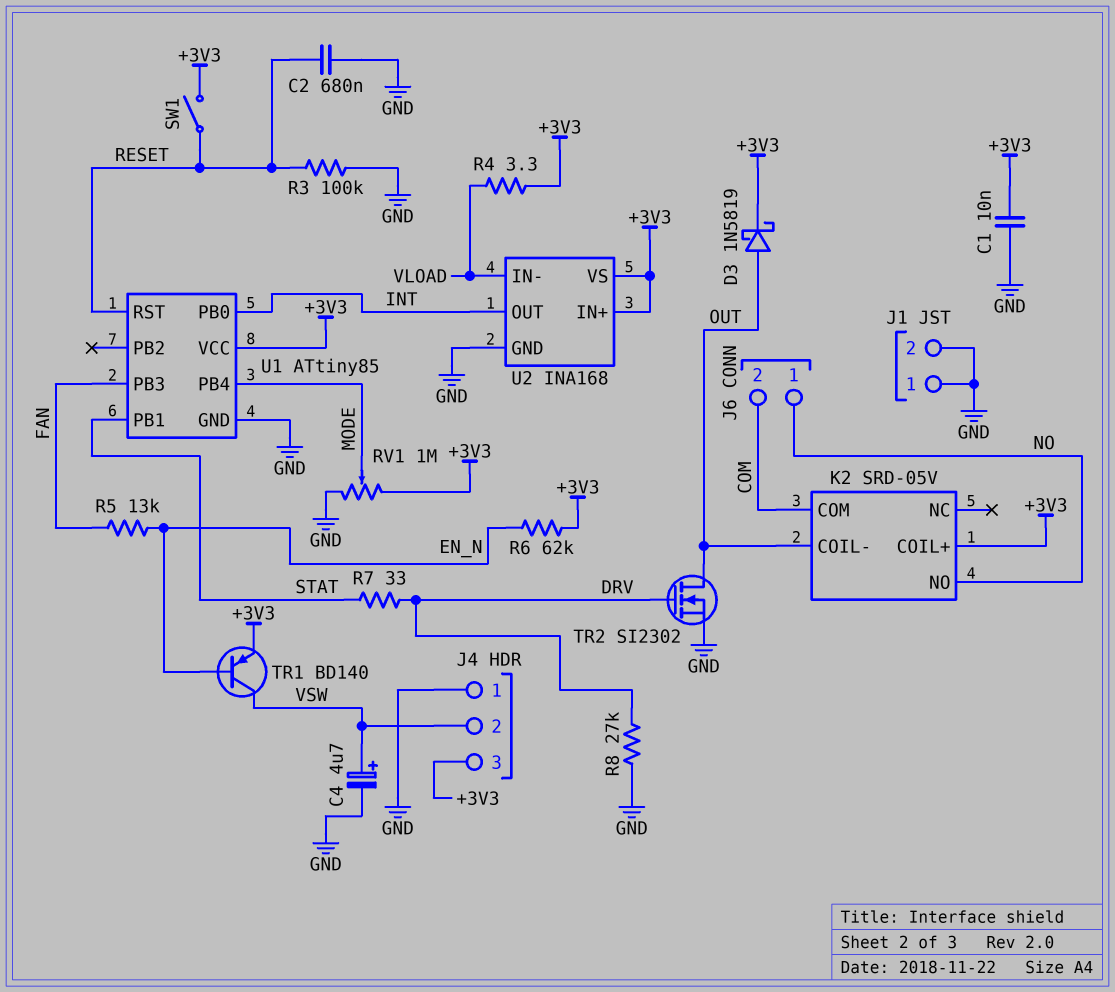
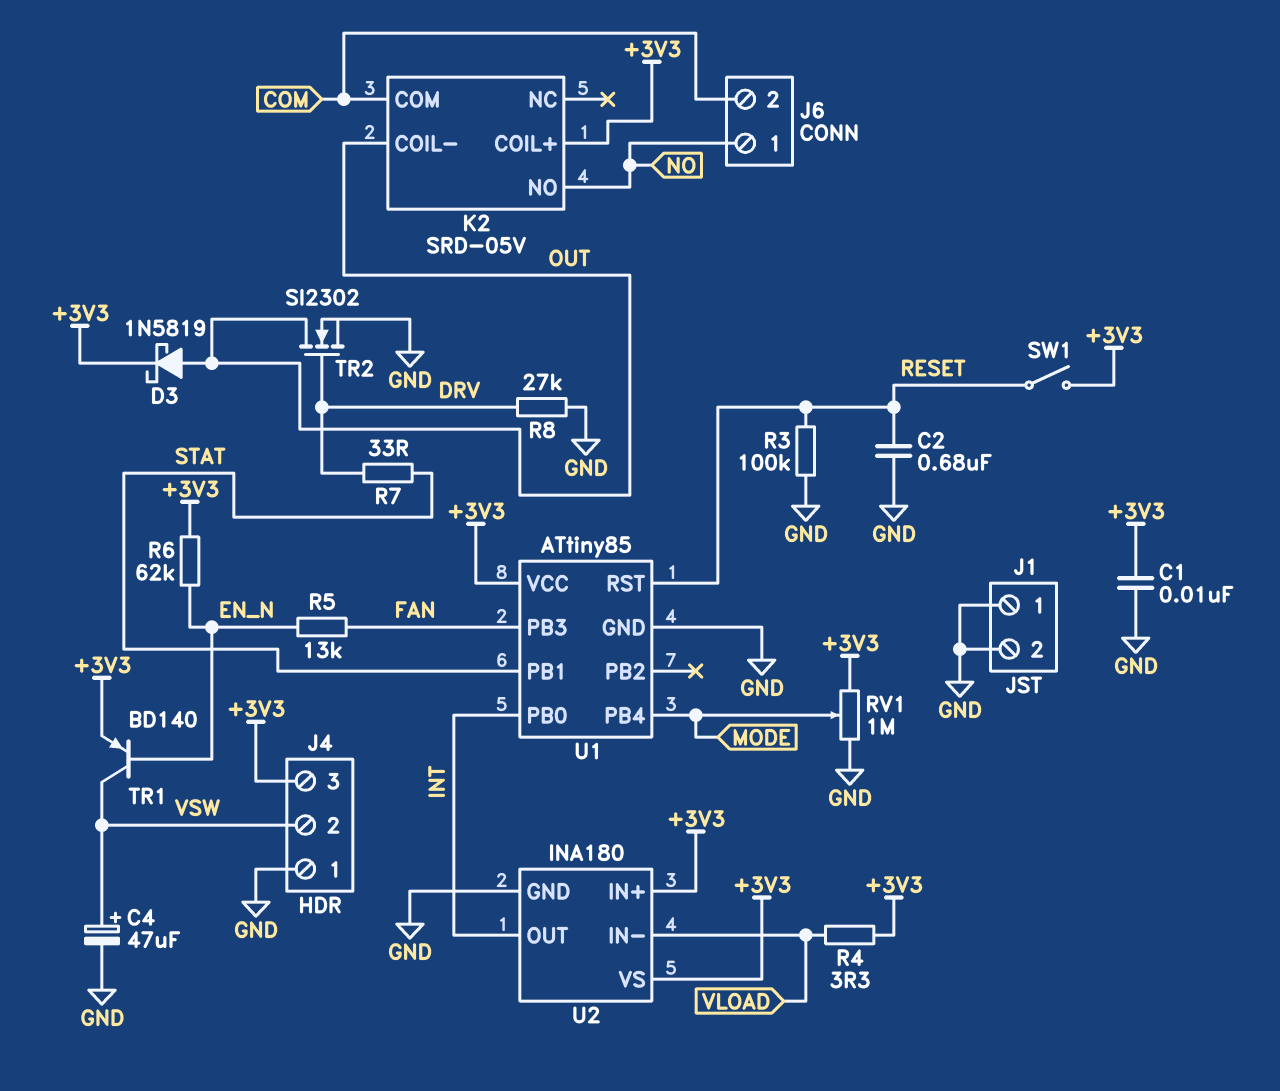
C4: 4.7uF (plus VSW, minus GND) -> 47uF (plus VSW, minus GND)
U2: INA168 -> INA180

